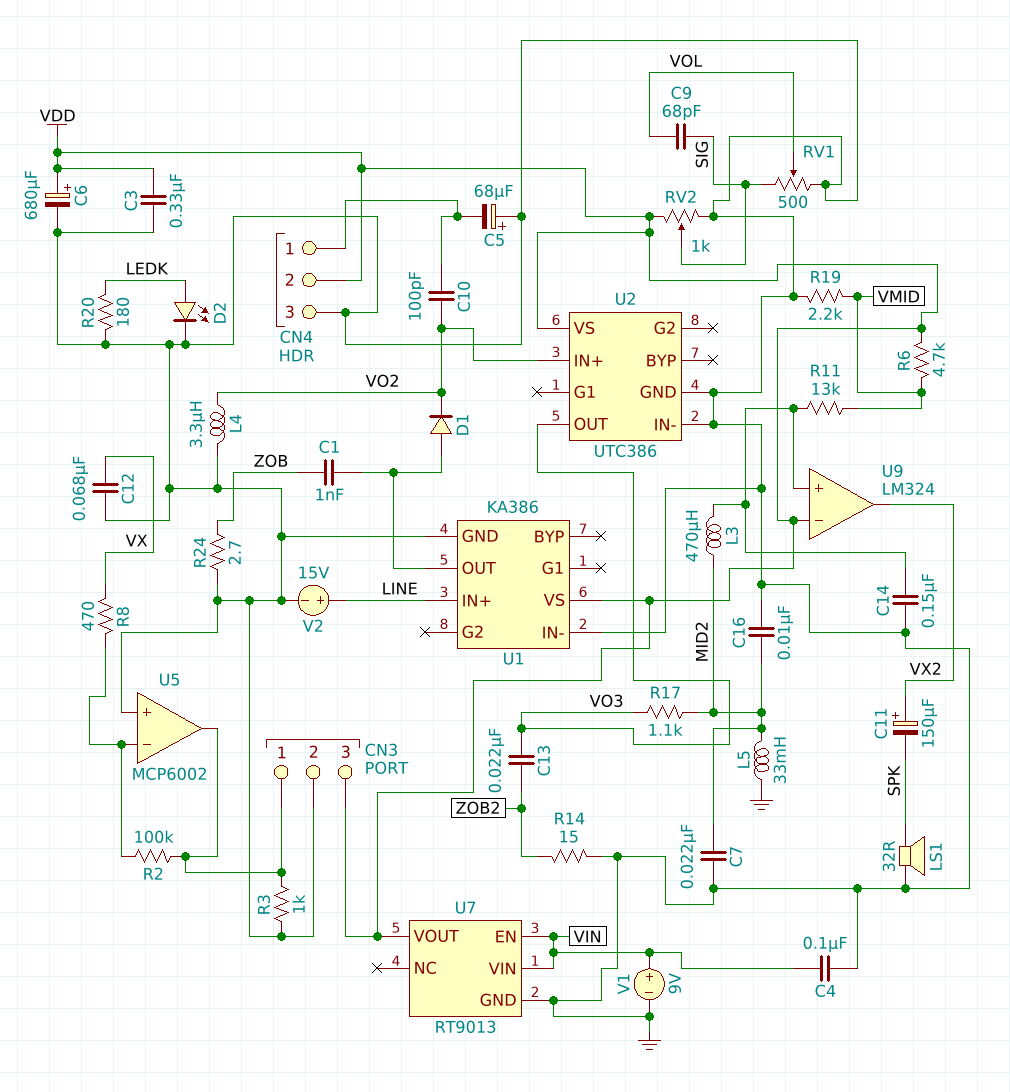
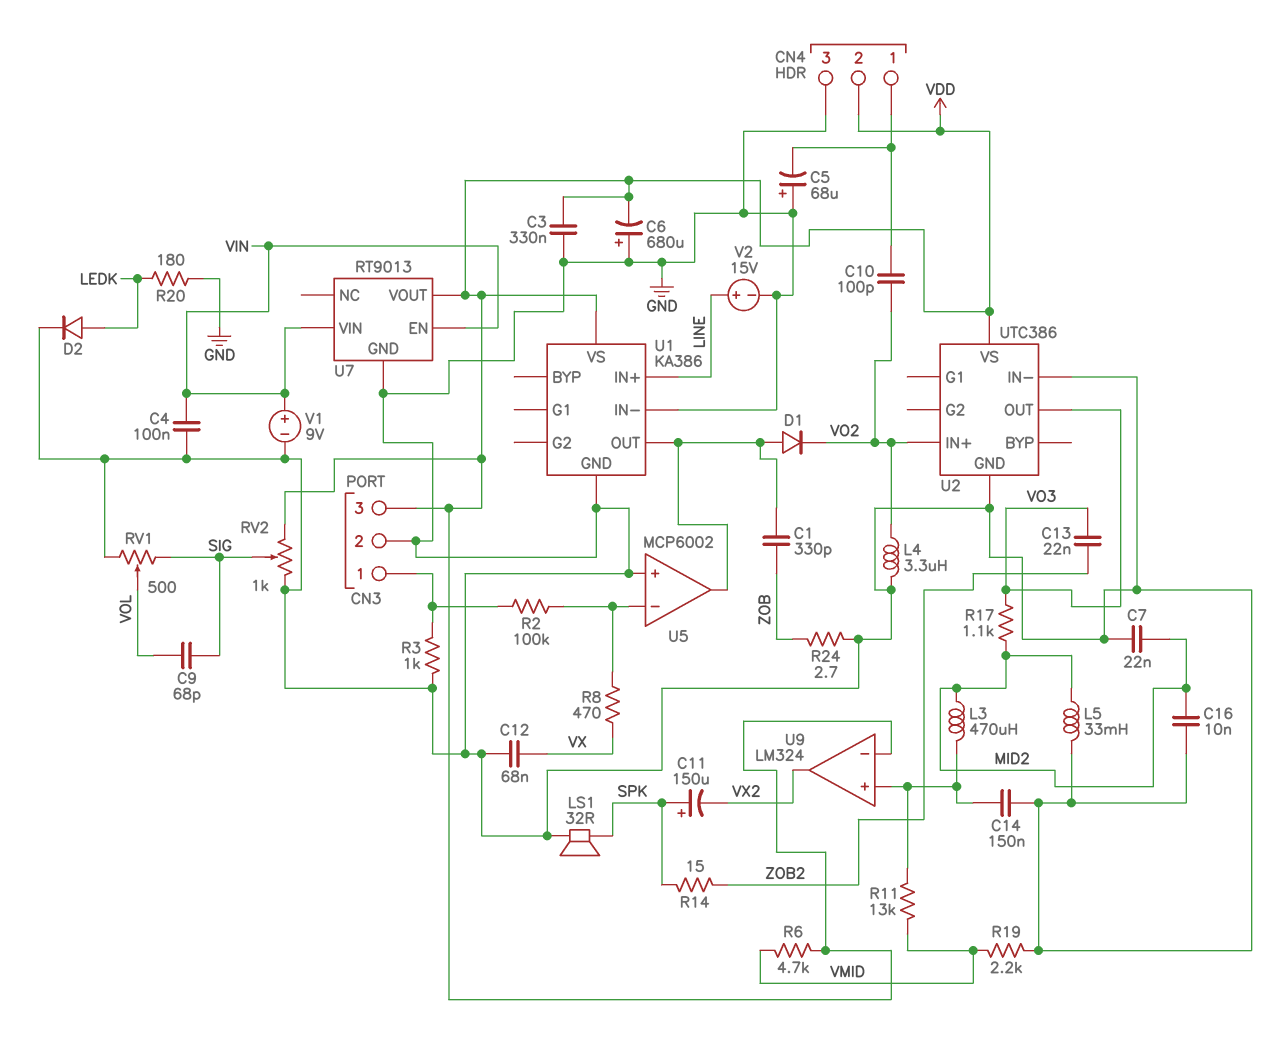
C1: 1nF (U1/OUT, ZOB) -> 330pF (U1/OUT, ZOB)
C6: 680uF (plus VDD, minus GND) -> 680uF (plus GND, minus VDD)
C11: 150uF (plus VX2, minus SPK) -> 150uF (plus SPK, minus VX2)
D2: LED (A LEDK, K GND) -> diode (A LEDK, K GND)
R14: 15 (GND, ZOB2) -> 15 (SPK, ZOB2)
U5 pin out: CN3/1 -> U1/OUT

